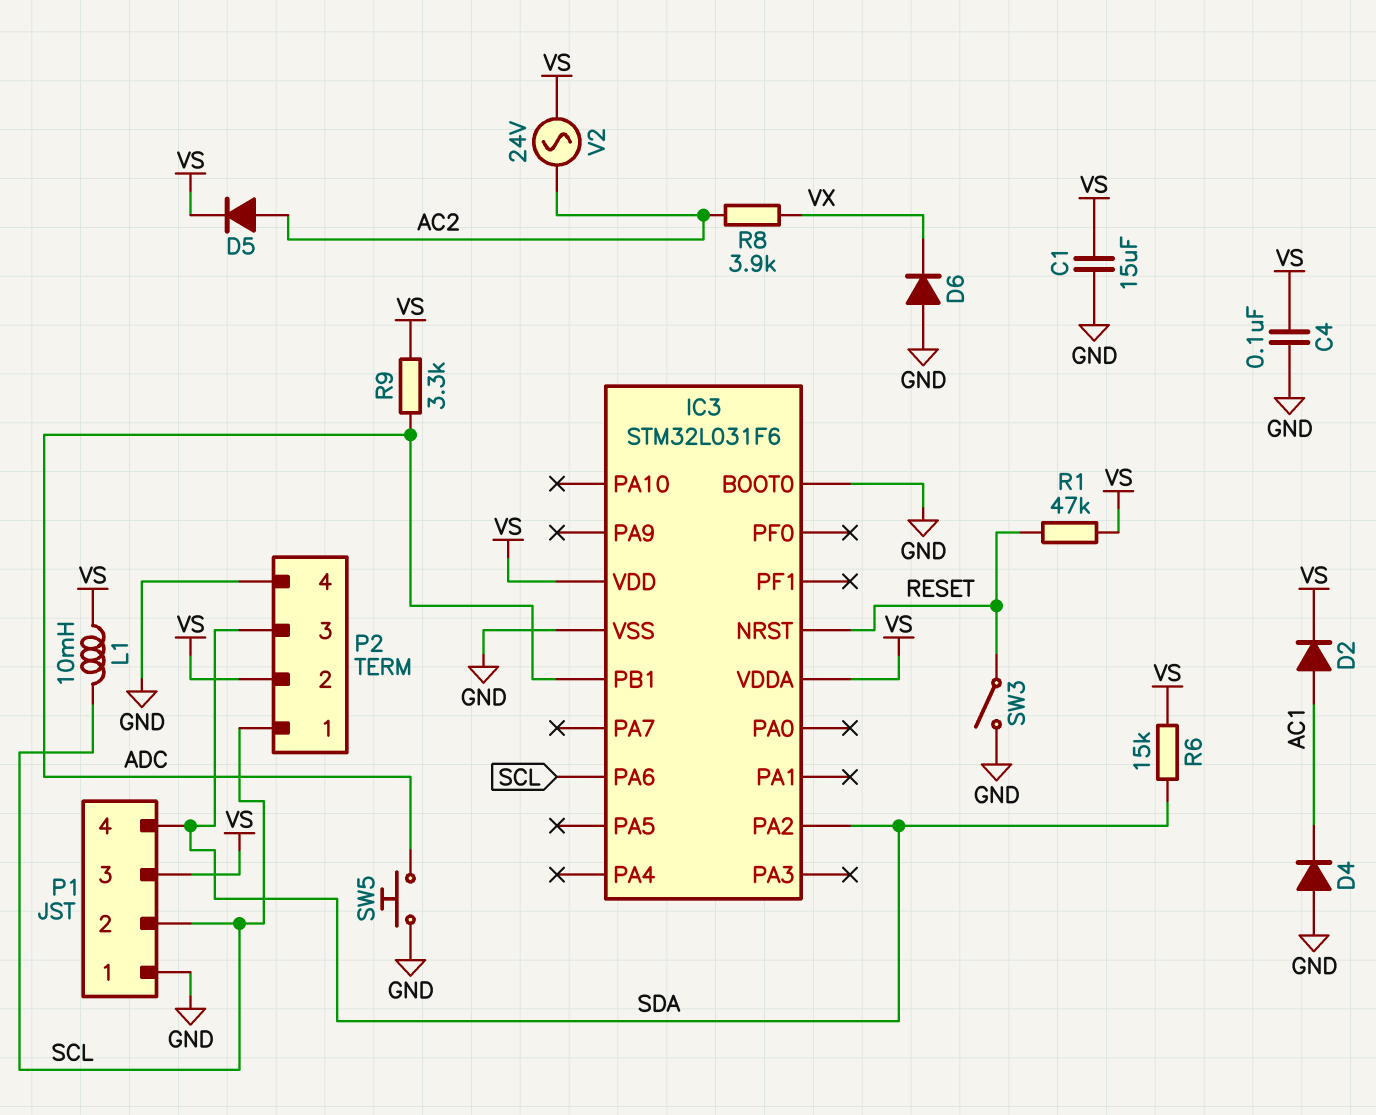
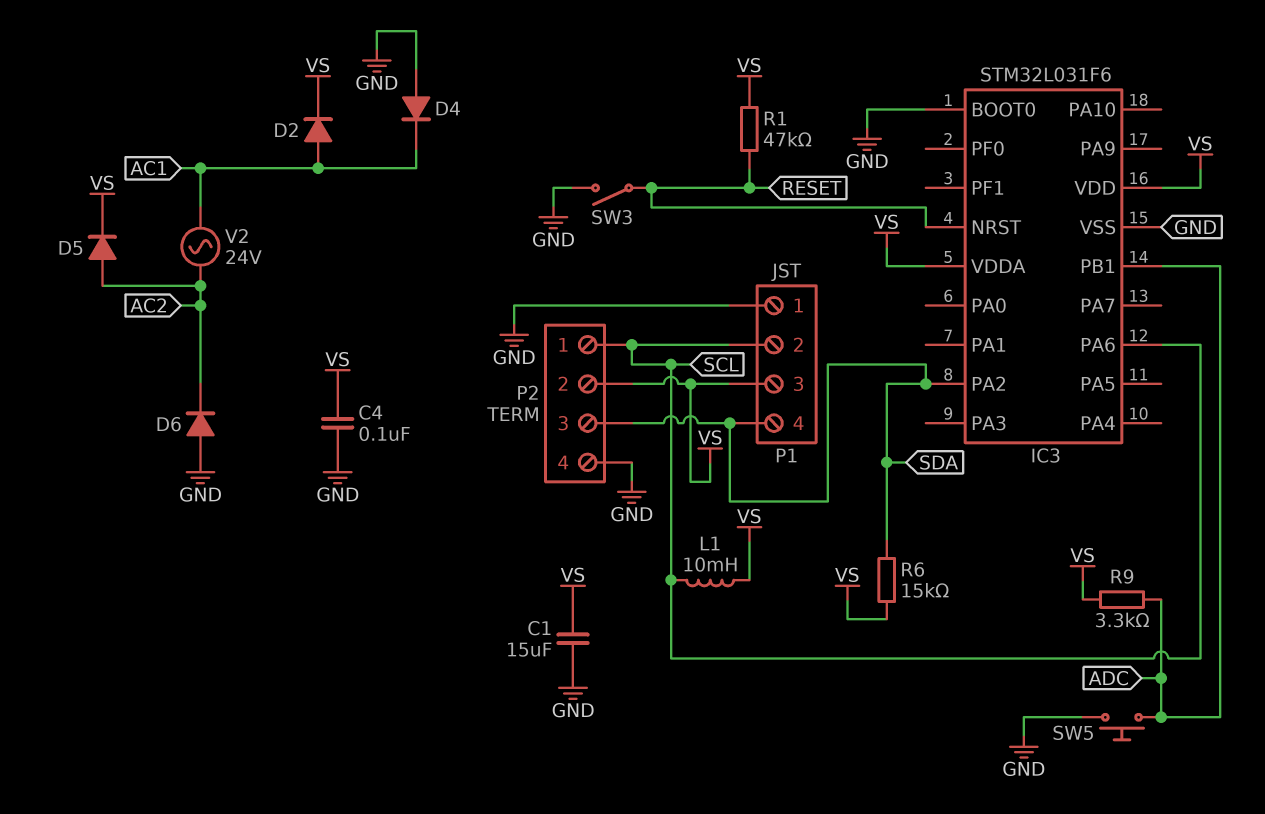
D6: diode (A GND, K VX) -> diode (A GND, K AC2)
R8: 3.9k (AC2, VX) -> none
V2: AC 24V (AC2, VS) -> AC 24V (AC1, AC2)

